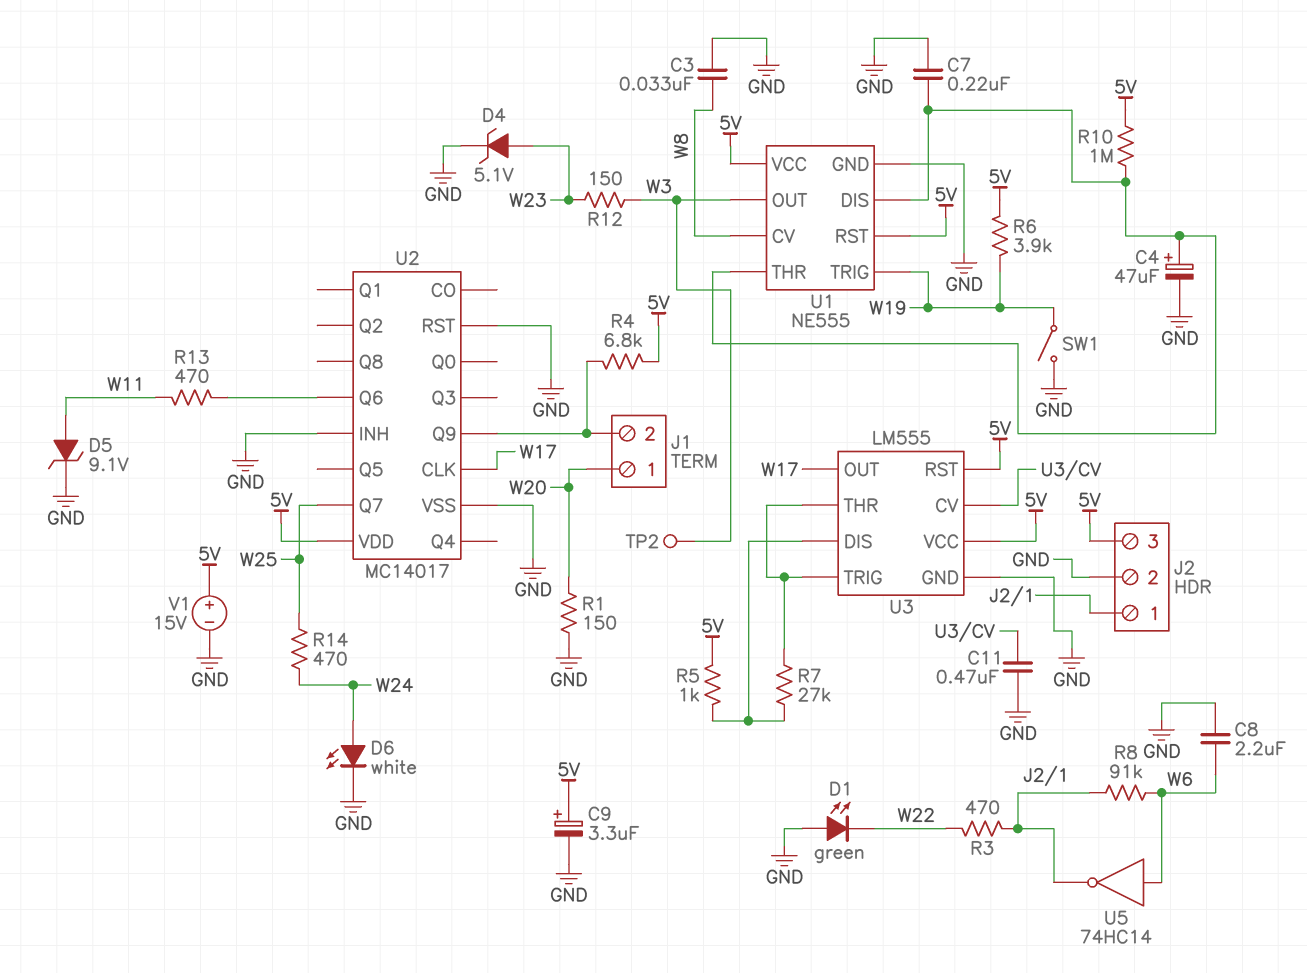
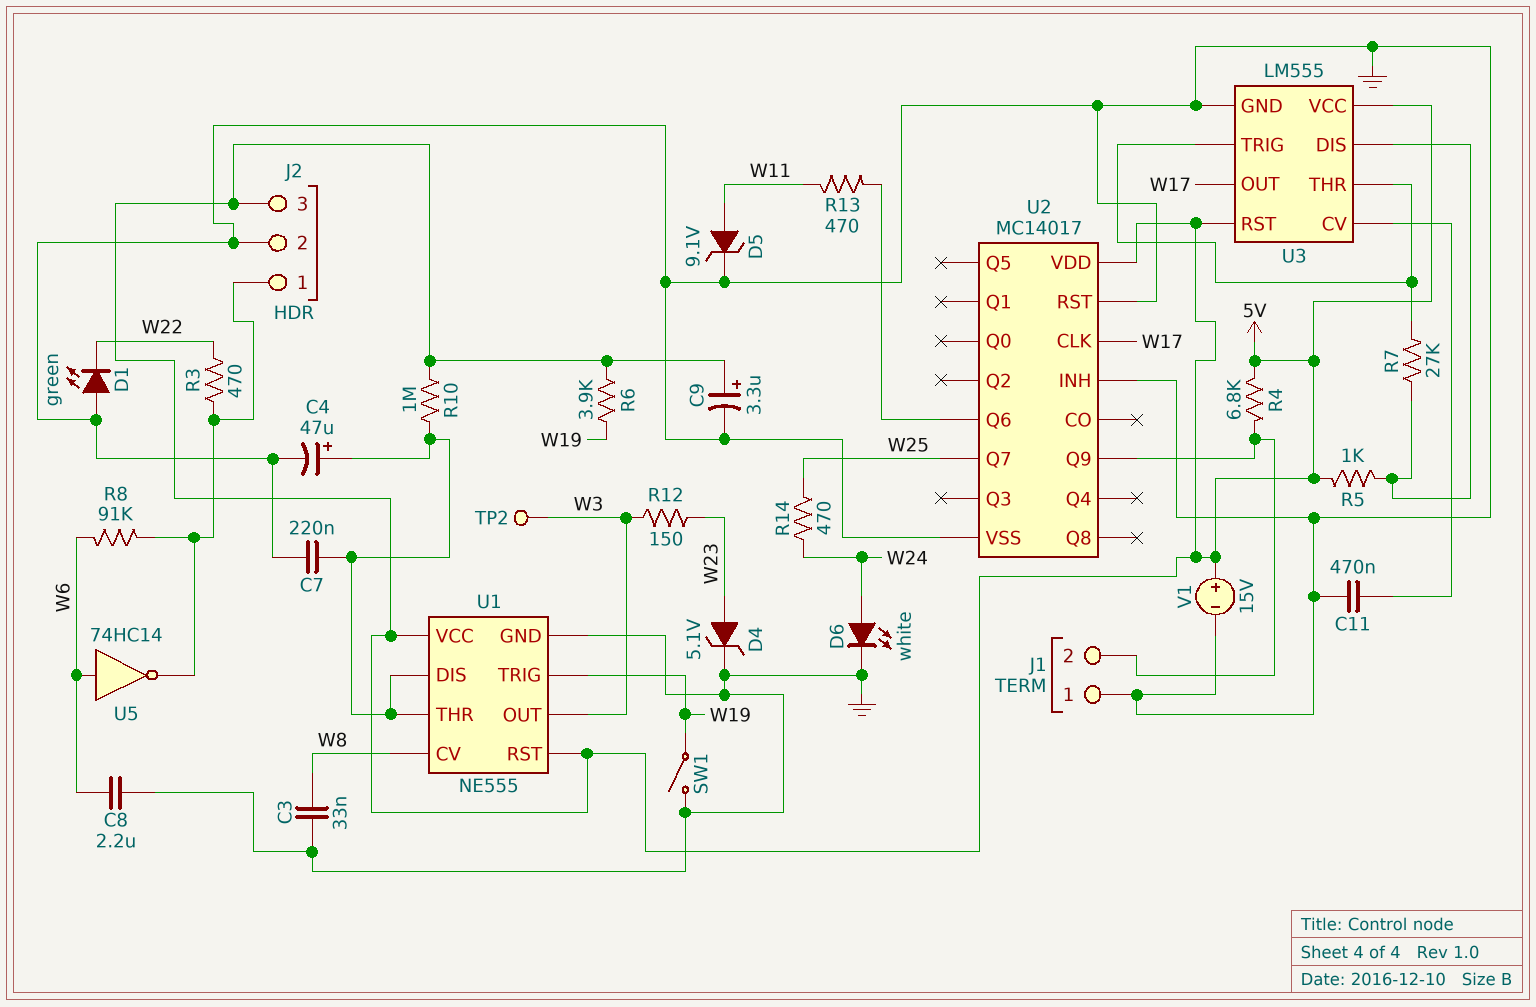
J1 pin 1: W20 -> GND
R1: 150 (GND, W20) -> none

